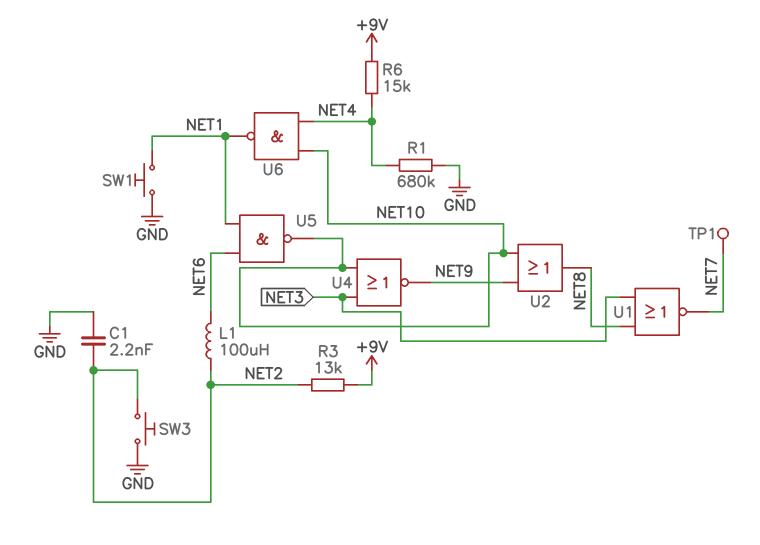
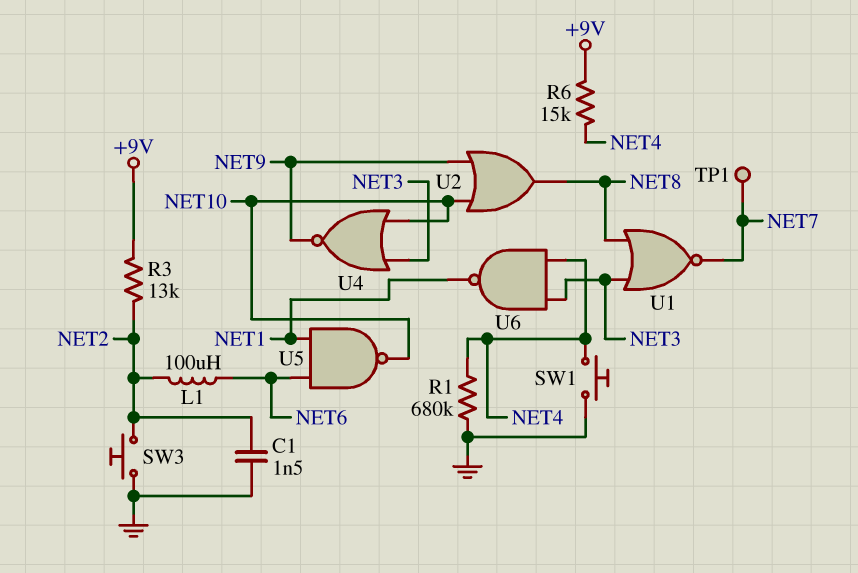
C1: 2.2nF (GND, NET2) -> 1.5nF (GND, NET2)
SW1: button (GND, NET1) -> button (GND, NET4)
U6: NAND (in NET4, in NET10, out NET1) -> NAND (in NET3, in NET4, out NET1)

